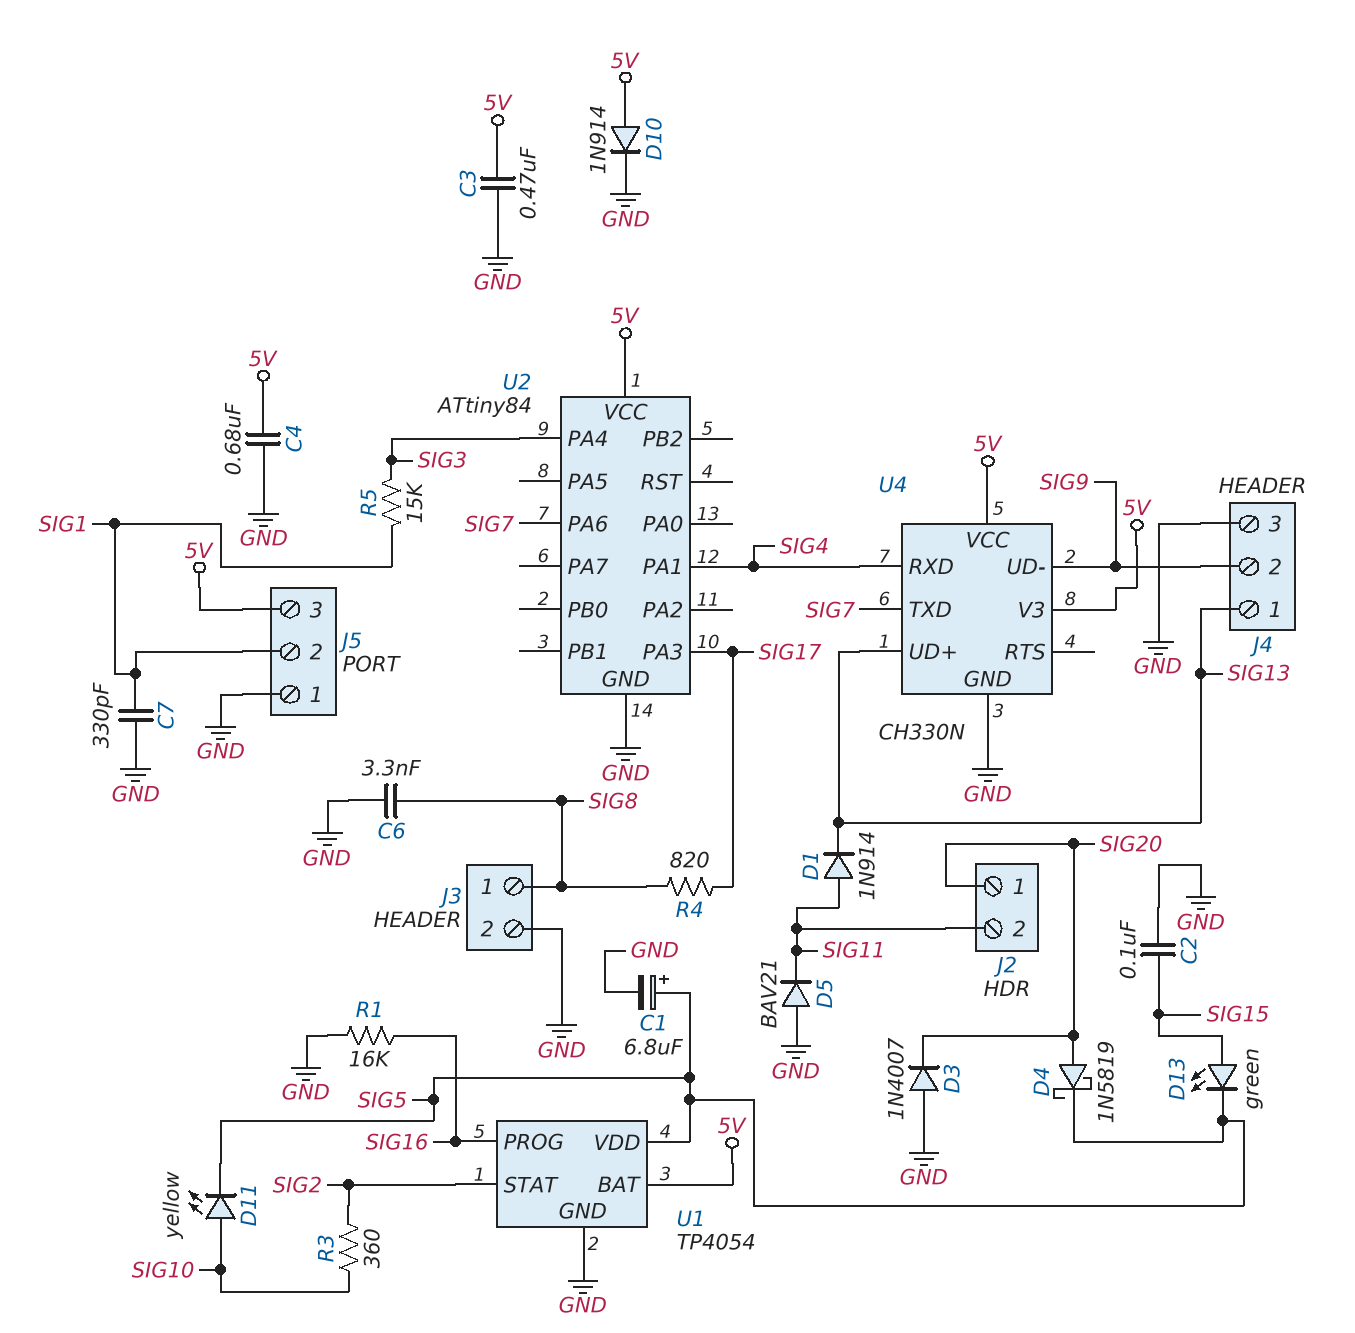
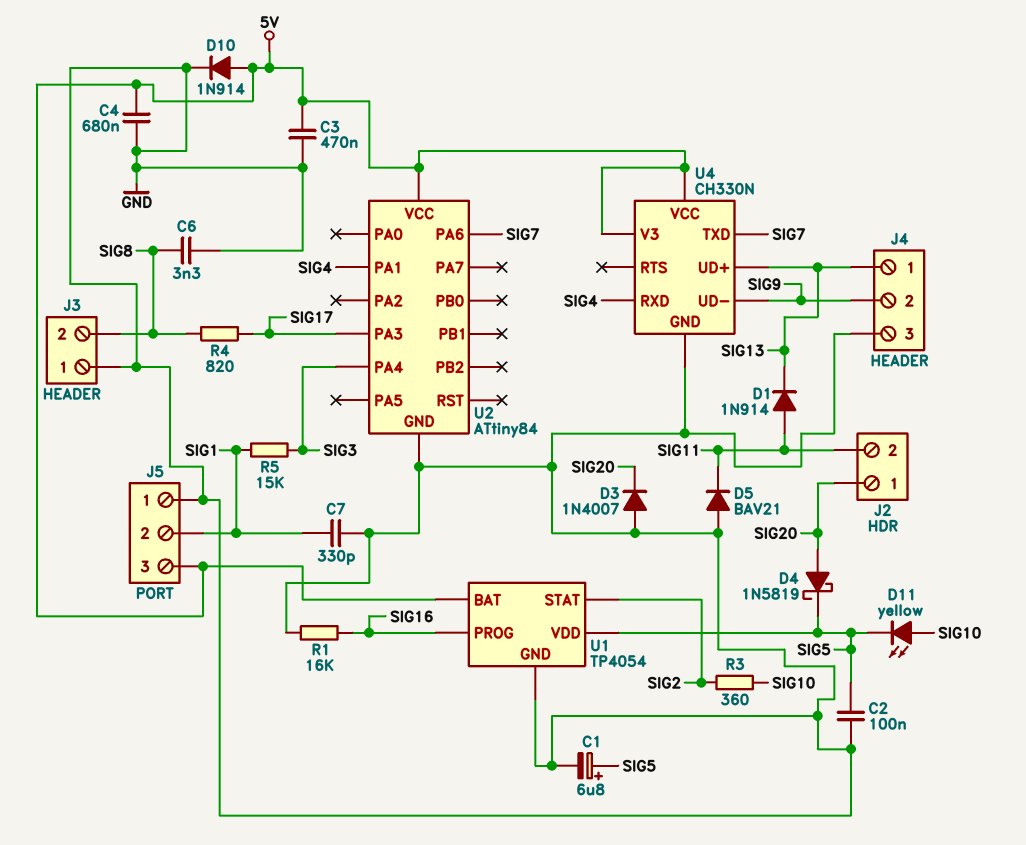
C2: 100nF (GND, SIG15) -> 100nF (GND, SIG5)
D13: LED green (A SIG15, K SIG5) -> none
J3 pin 1: SIG8 -> GND
J3 pin 2: GND -> SIG8

